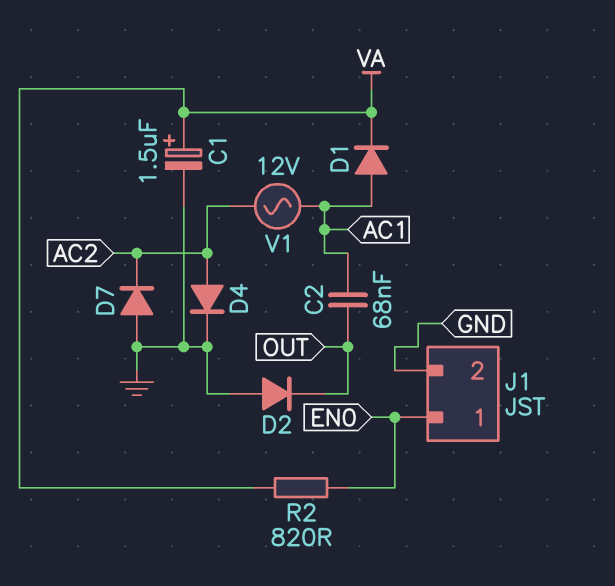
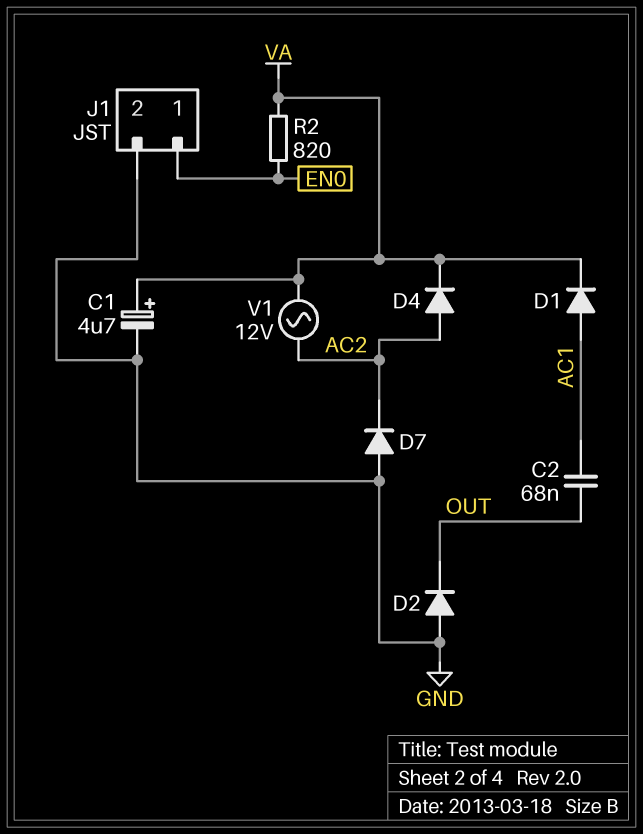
C1: 1.5uF (plus VA, minus GND) -> 4.7uF (plus VA, minus GND)
D4: diode (A AC2, K GND) -> diode (A AC2, K VA)
V1: AC 12V (AC1, AC2) -> AC 12V (AC2, VA)

